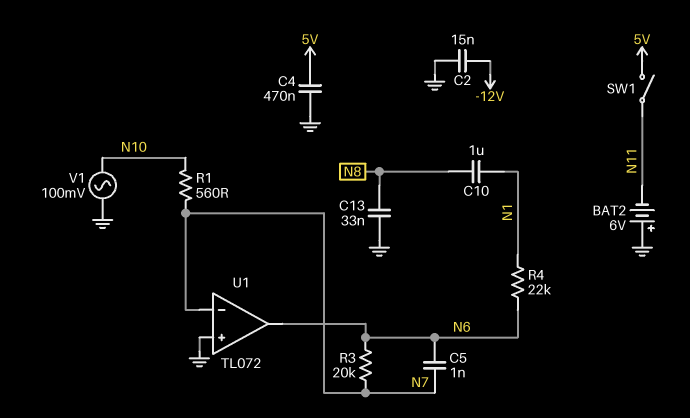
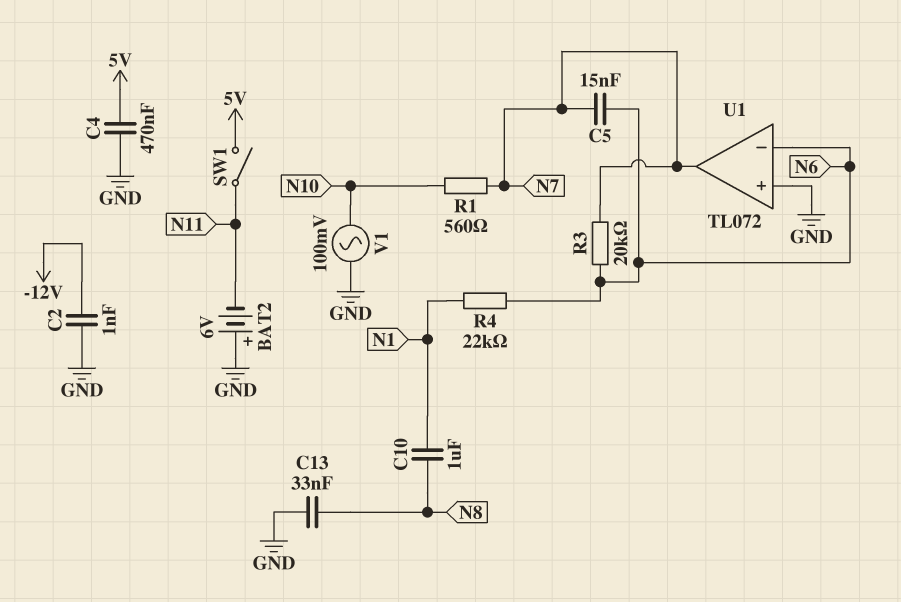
C2: 15nF (-12V, GND) -> 1nF (-12V, GND)
C5: 1nF (N6, N7) -> 15nF (N6, N7)
U1 pin in-: N7 -> N6
U1 pin out: N6 -> N7

